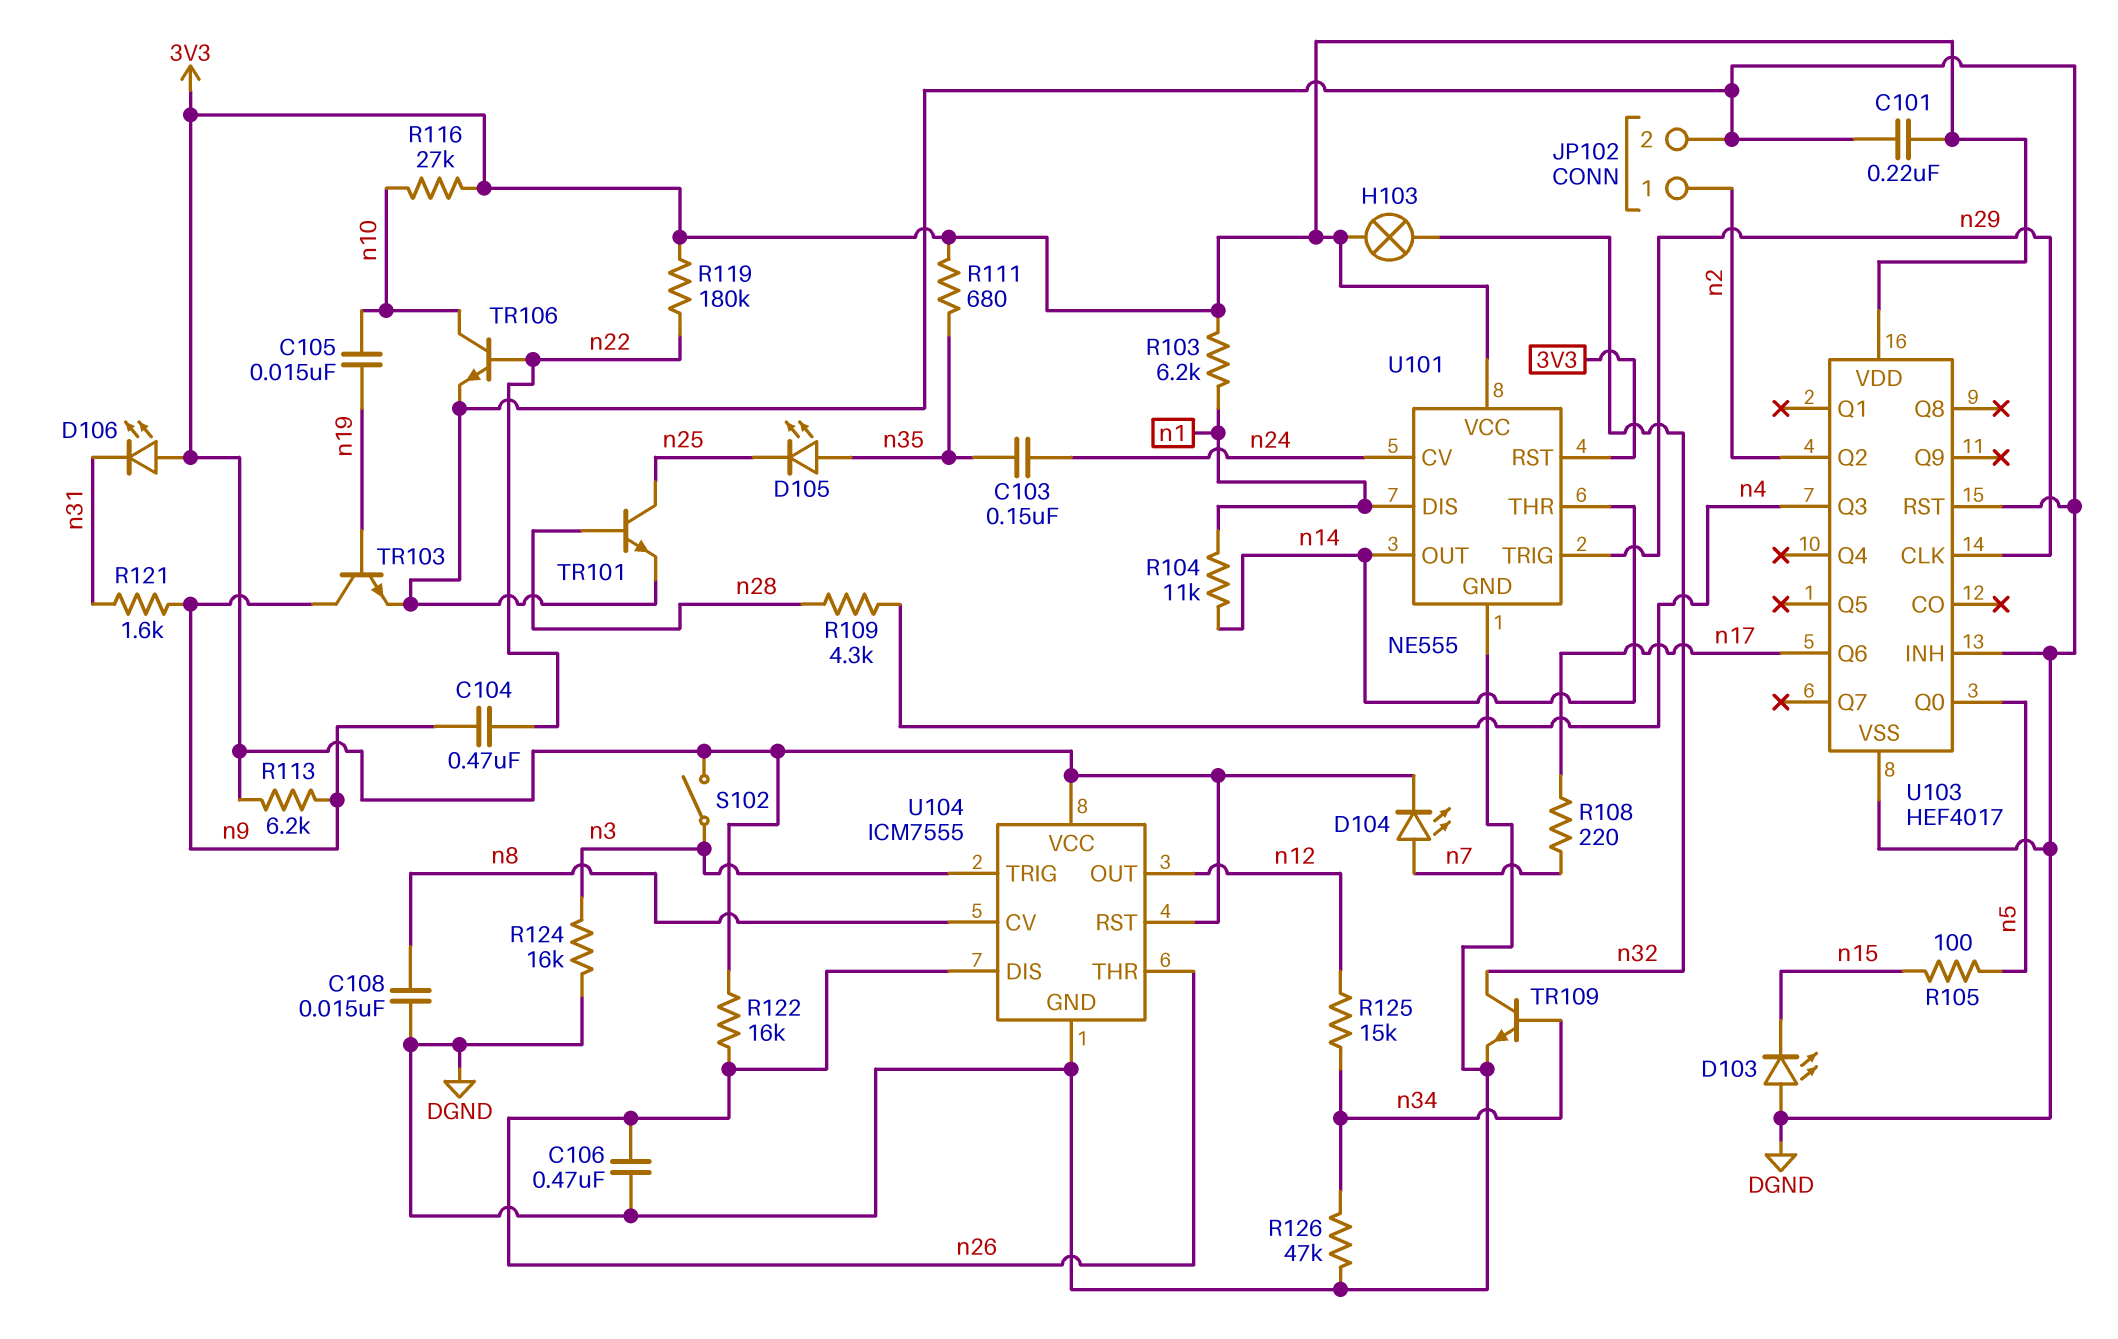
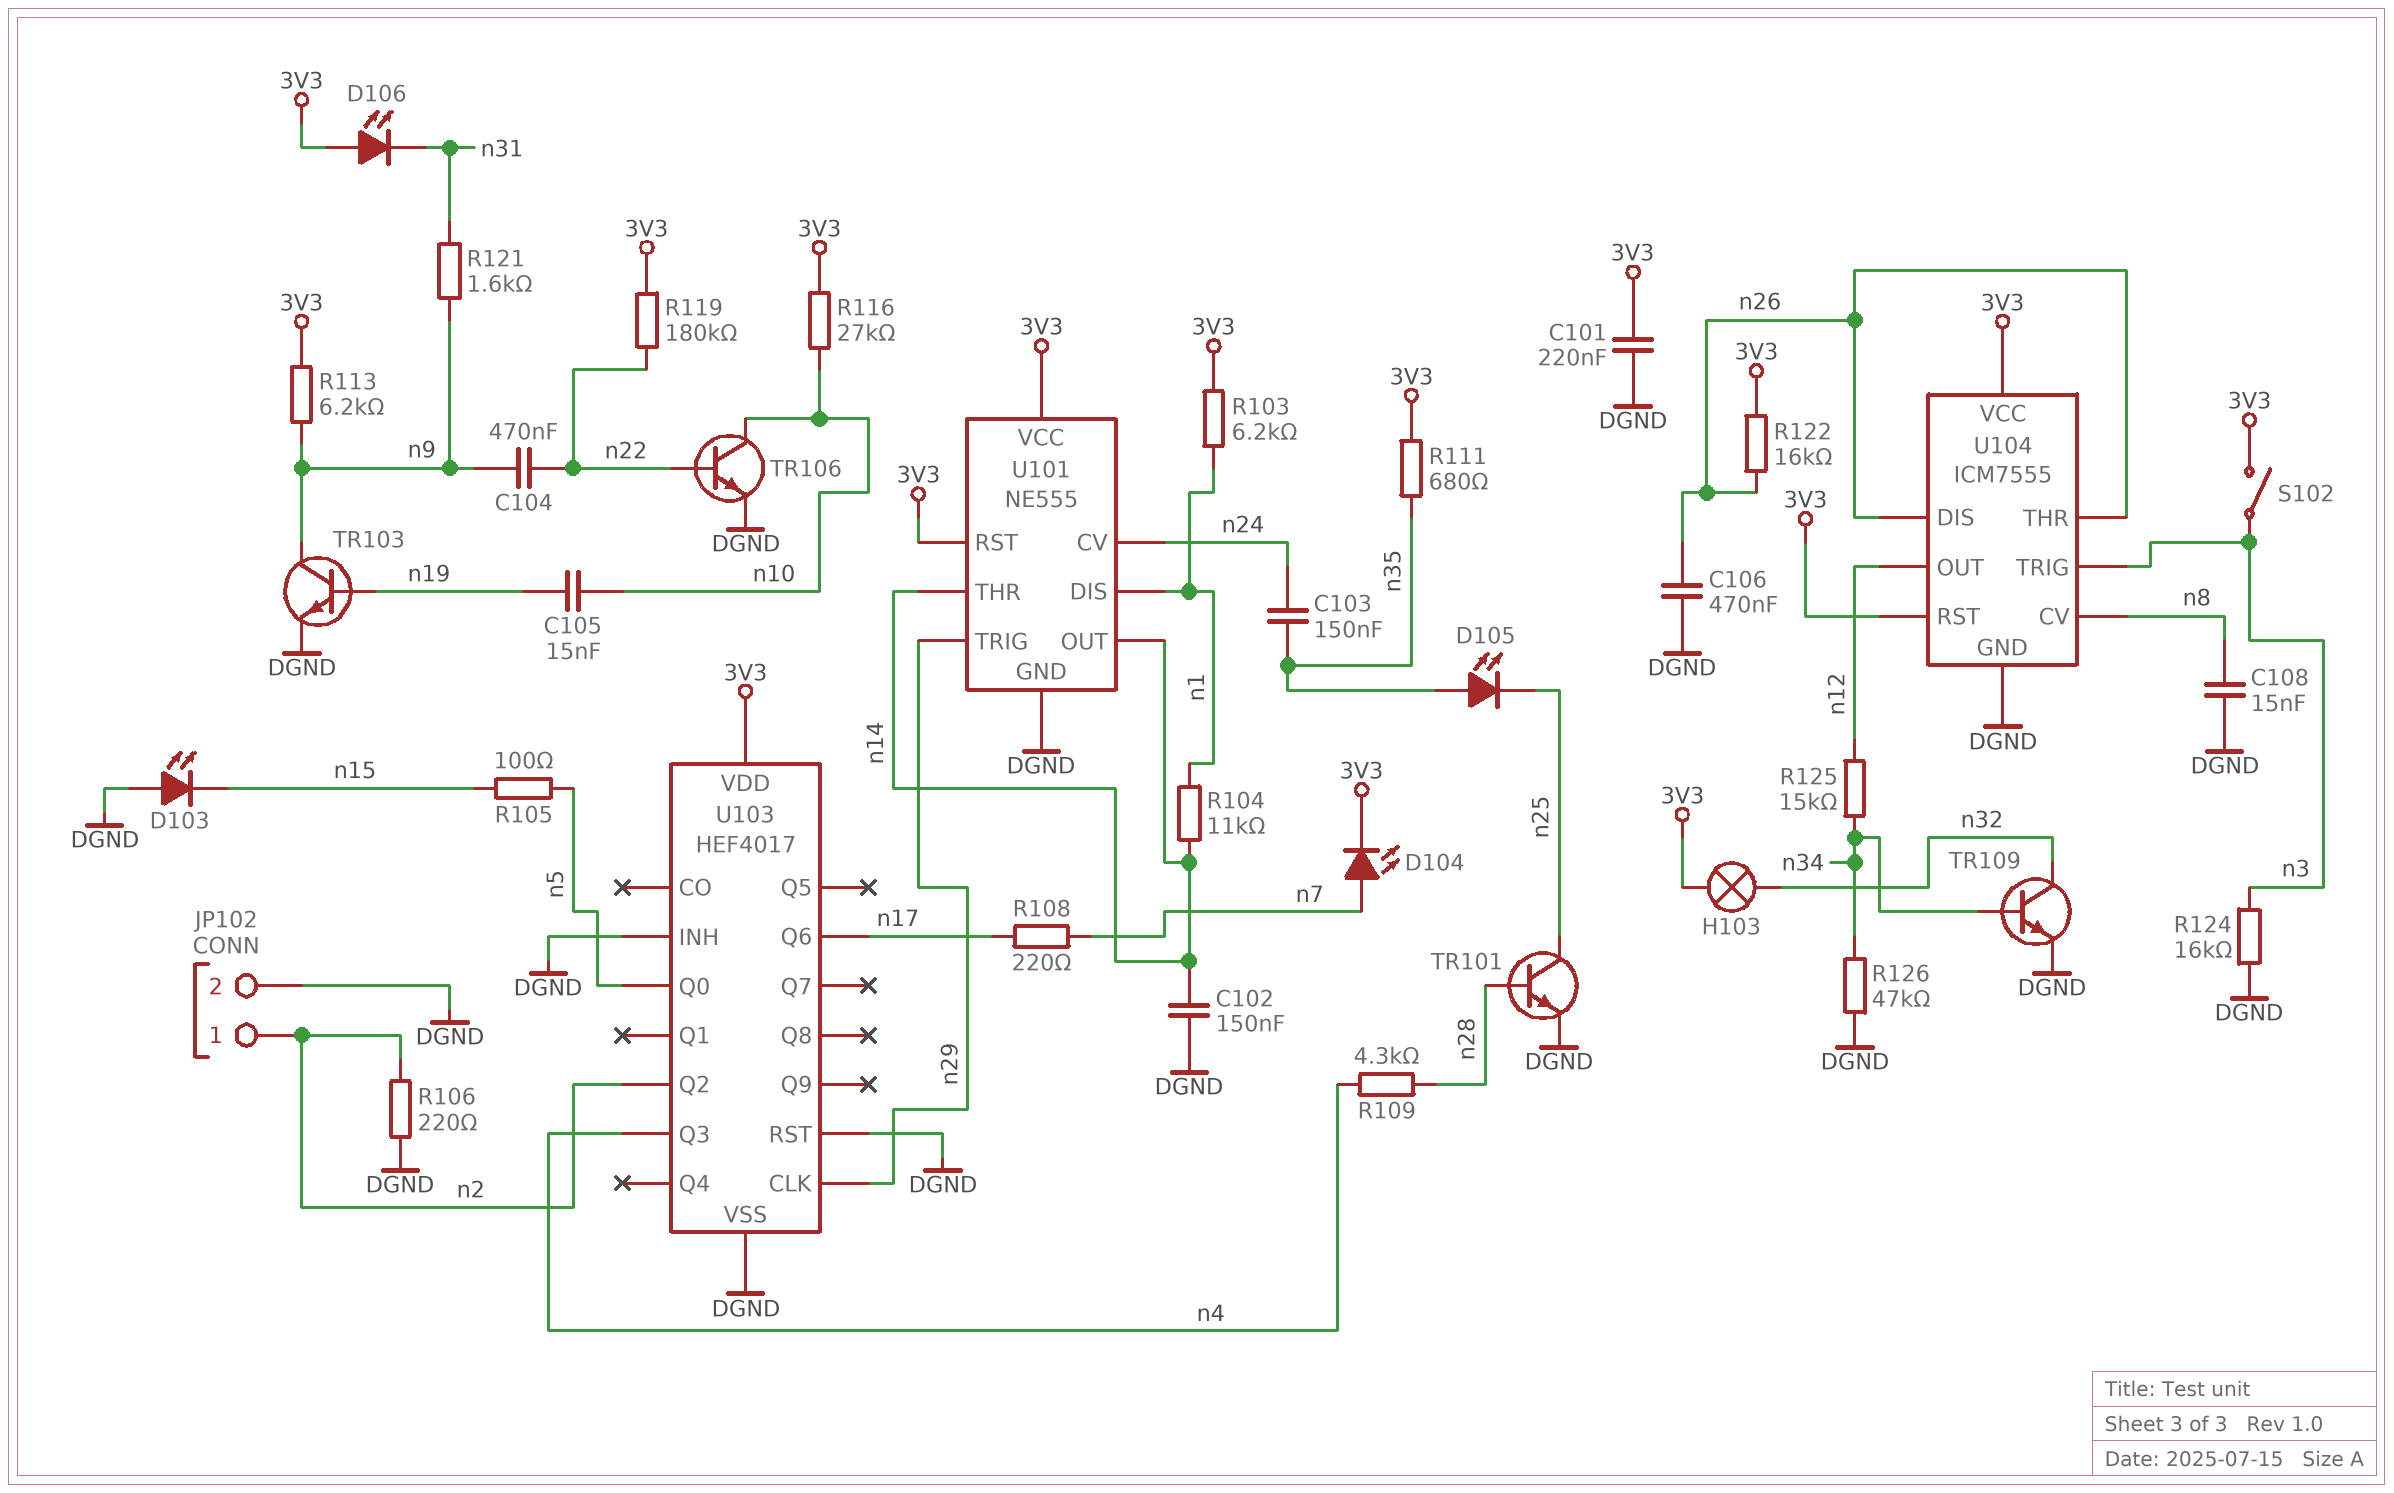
C102: none -> 150nF (DGND, n14)
R106: none -> 220 (DGND, n2)

